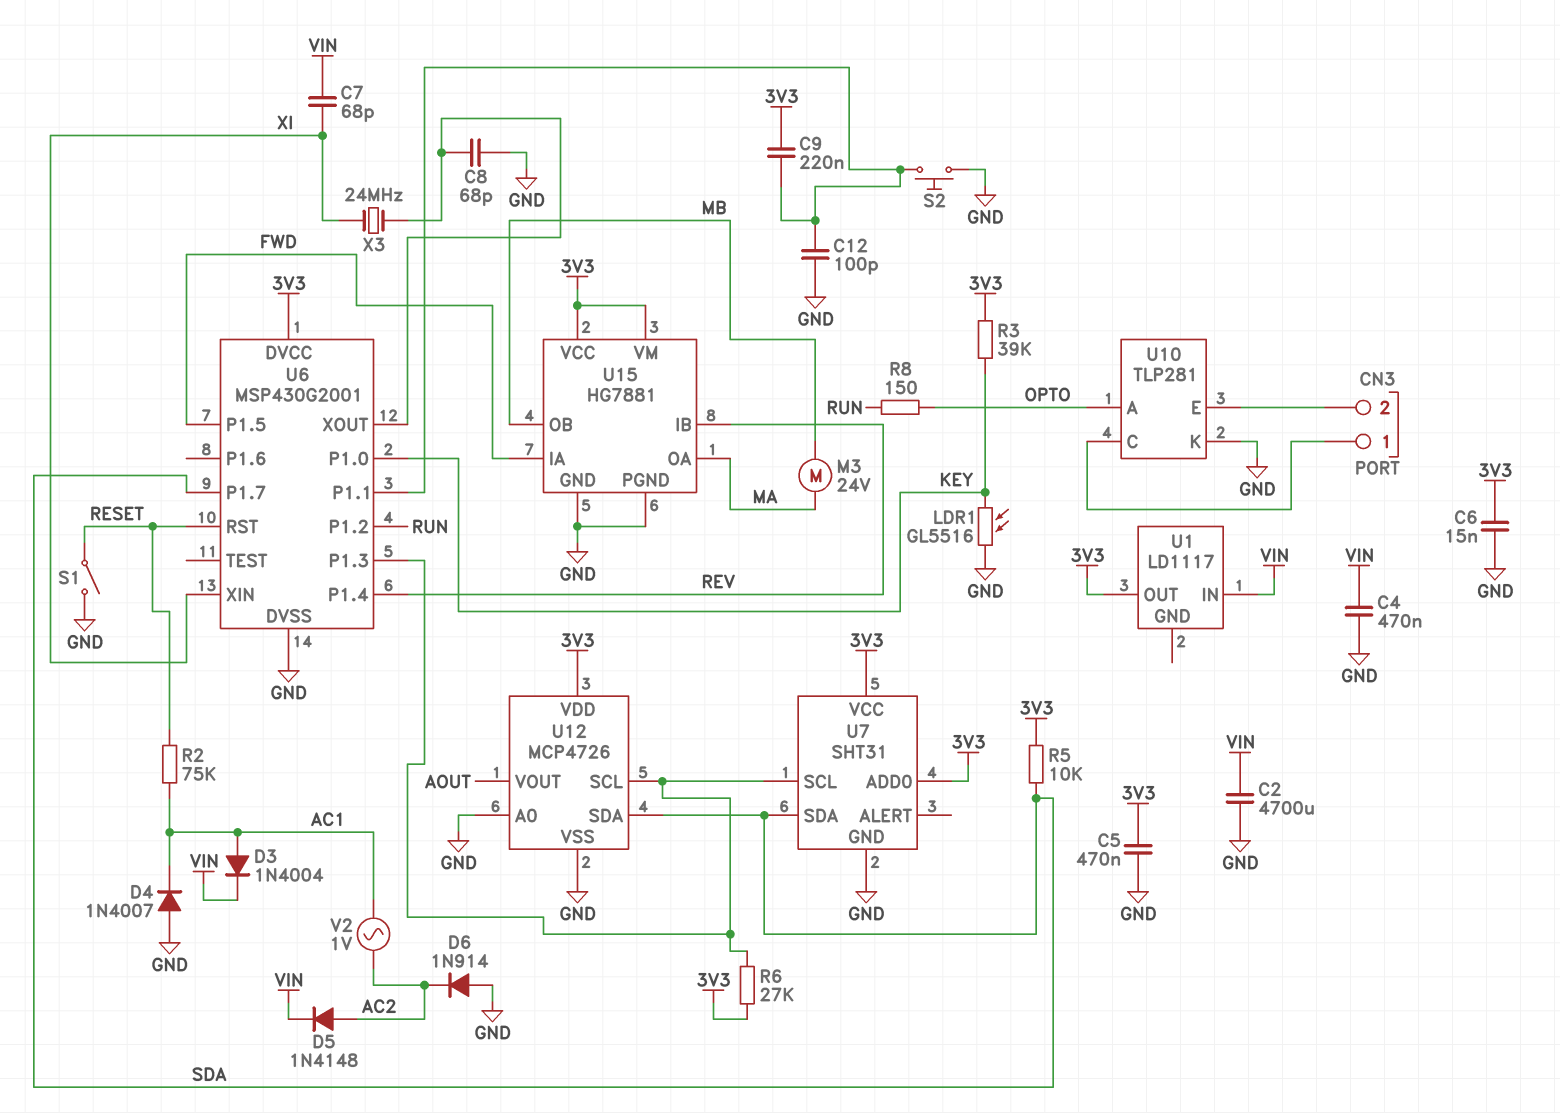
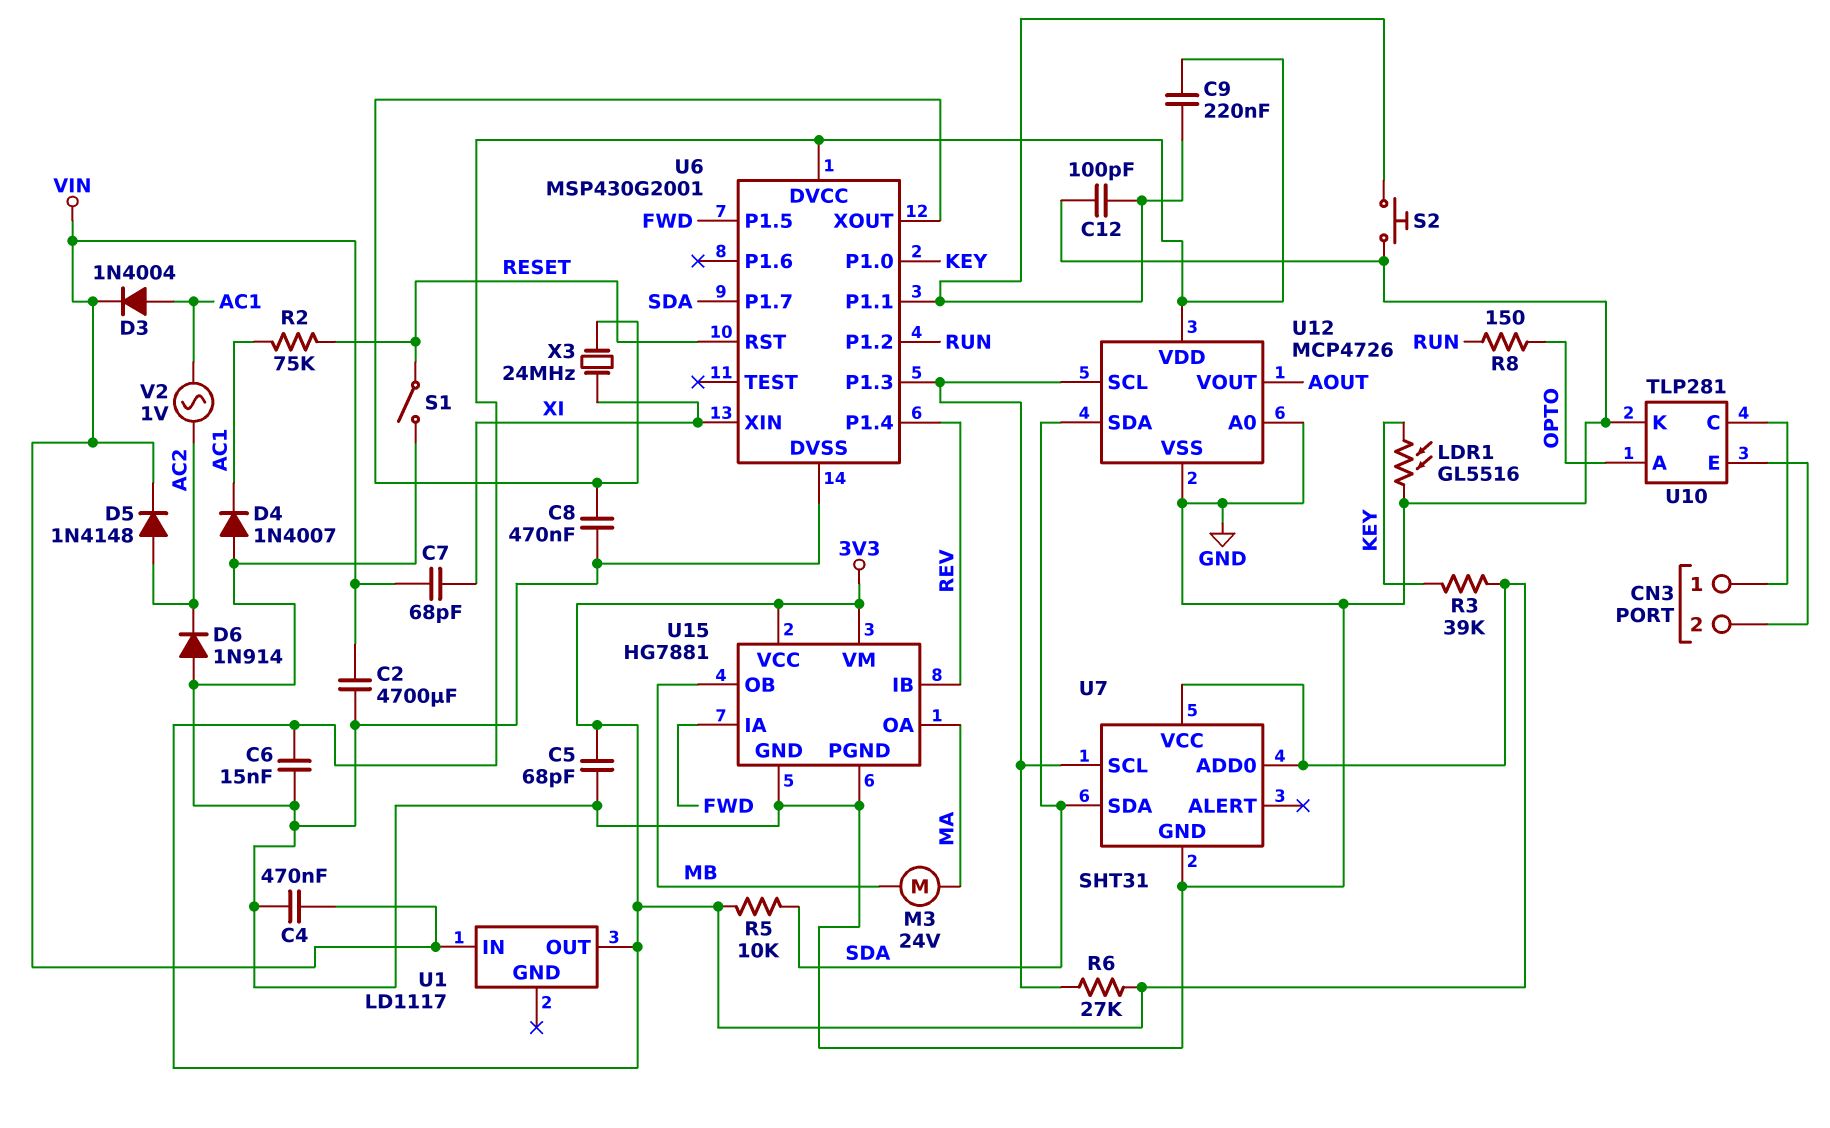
C5: 470nF (3V3, GND) -> 68pF (3V3, GND)
C8: 68pF (GND, U6/XOUT) -> 470nF (GND, U6/XOUT)

